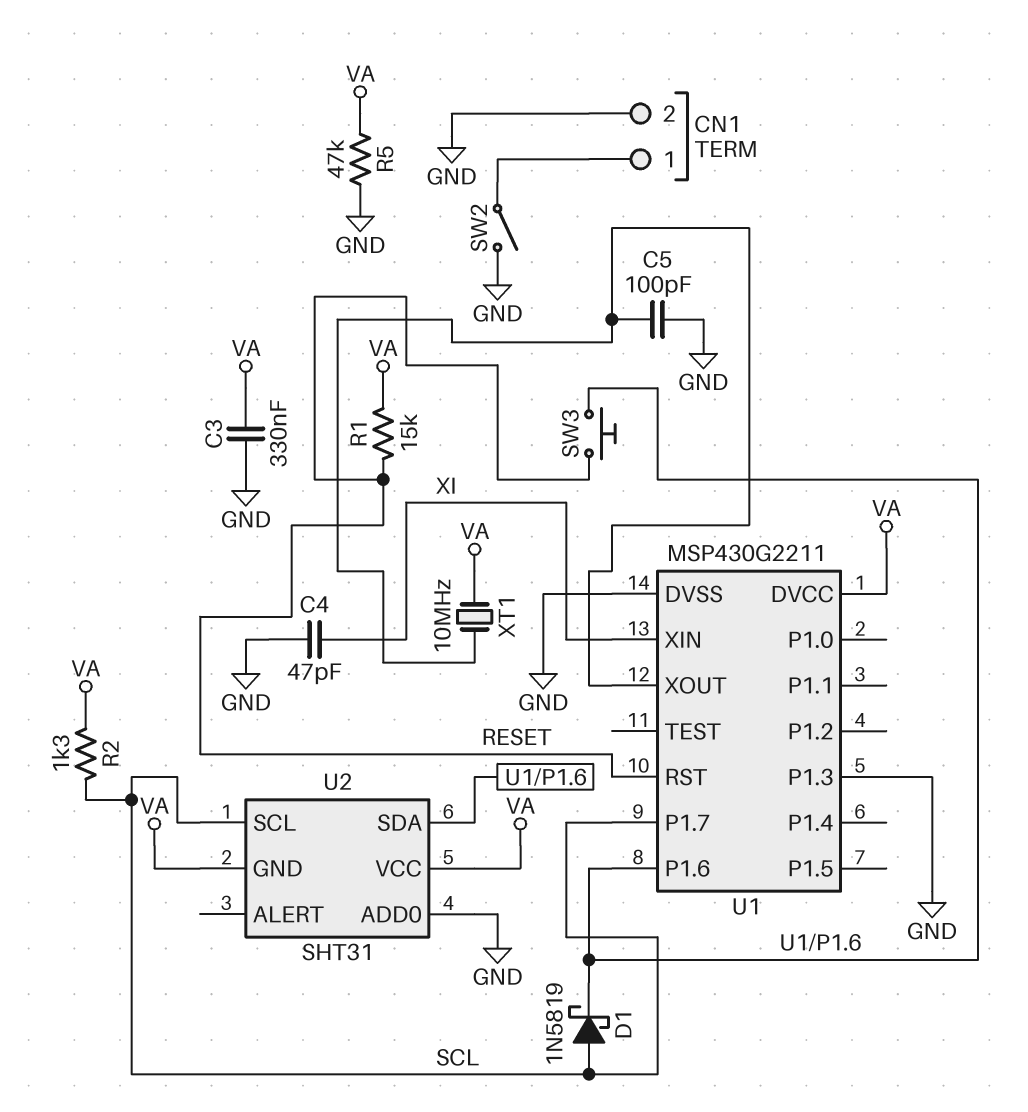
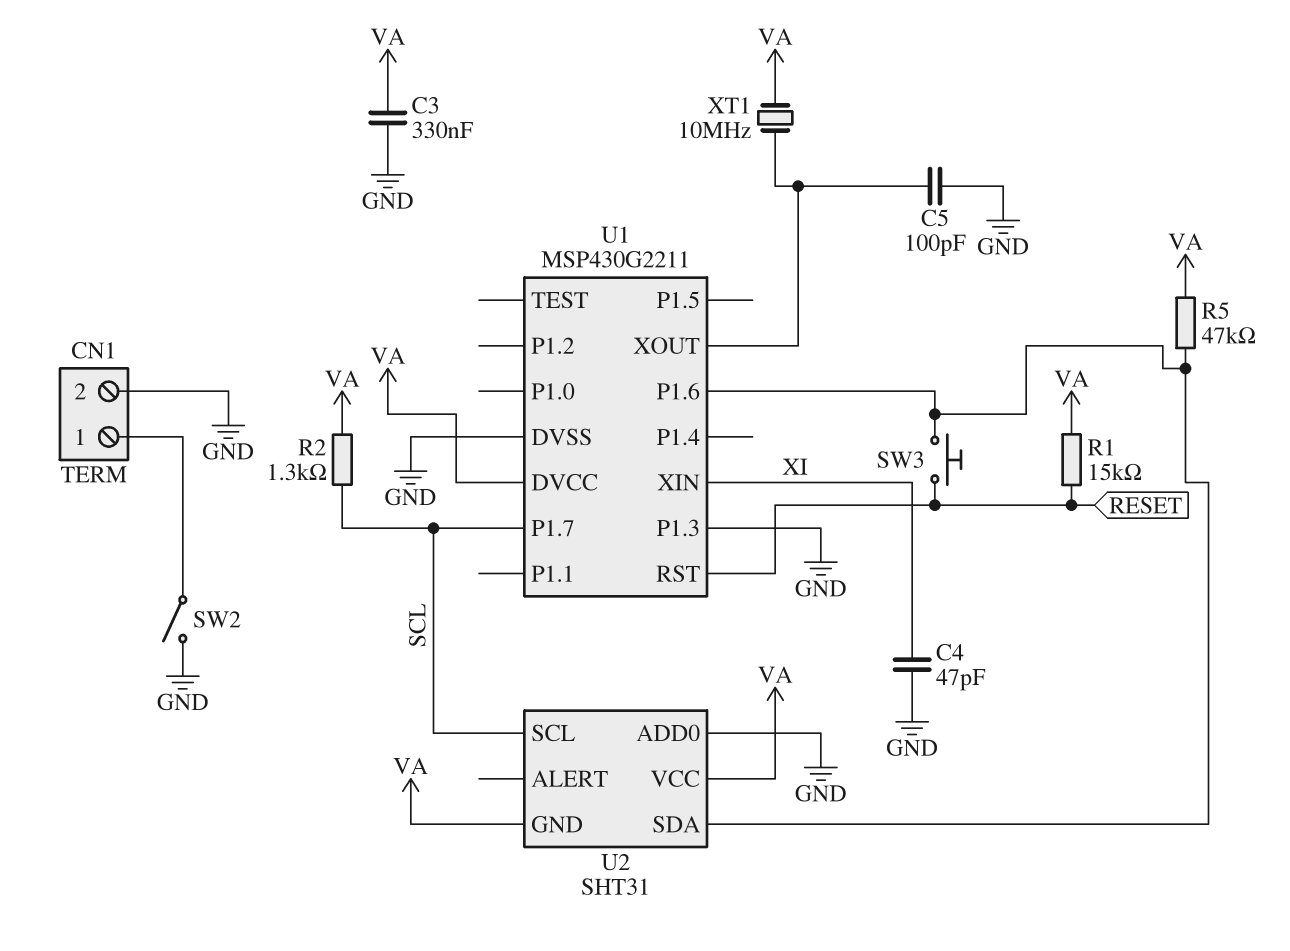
D1: schottky 1N5819 (A SCL, K U1/P1.6) -> none
R5: 47k (GND, VA) -> 47k (U1/P1.6, VA)

